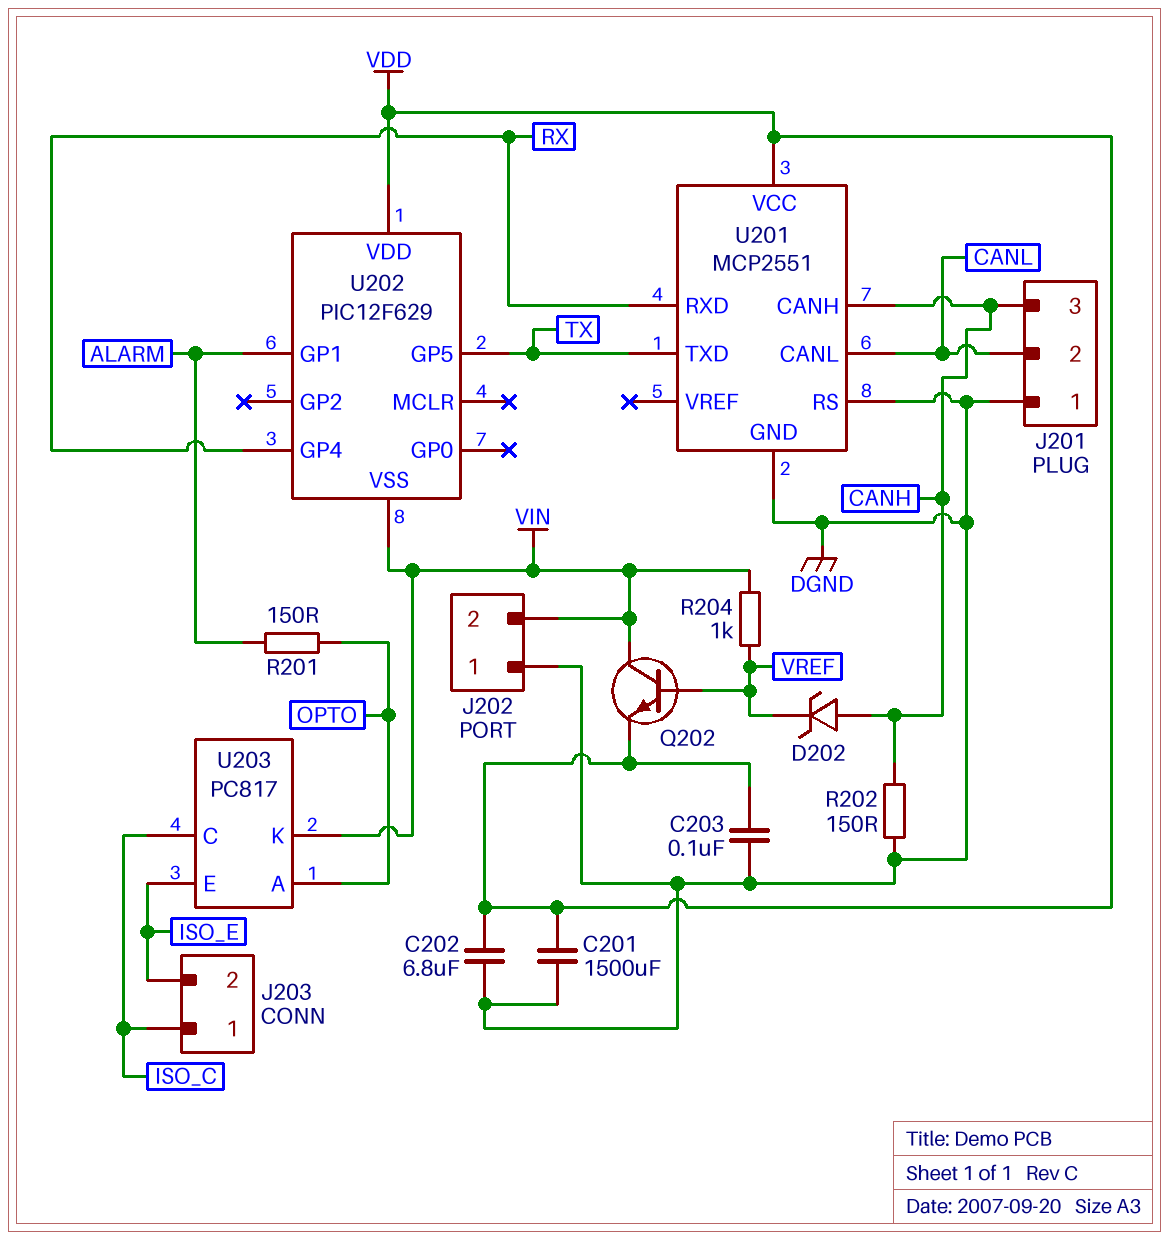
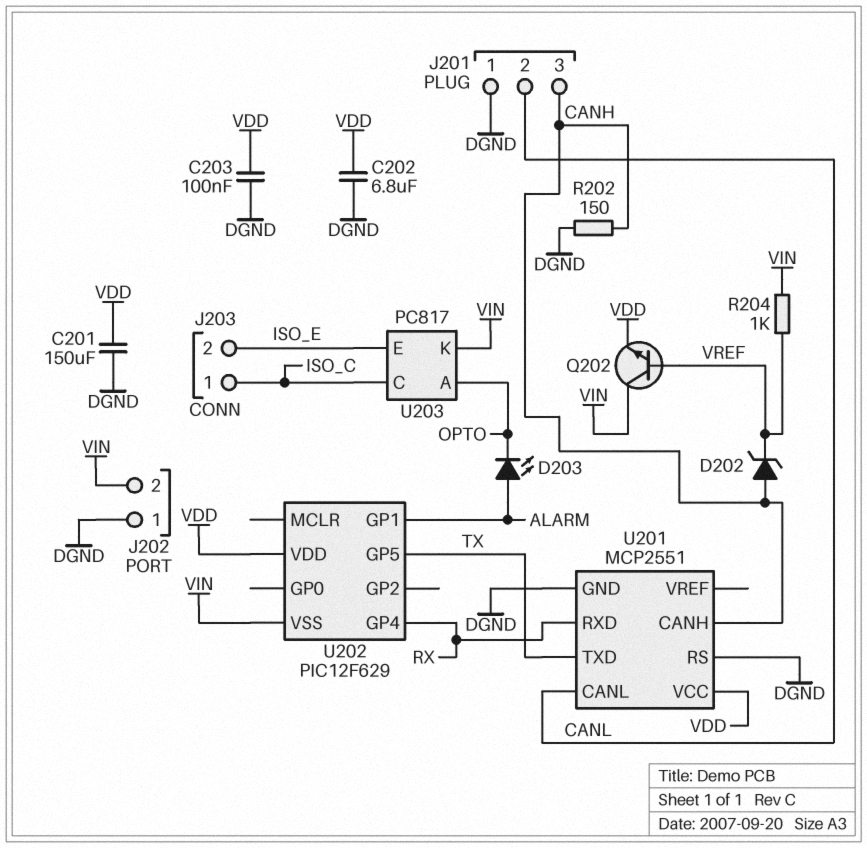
C201: 1500uF (DGND, VDD) -> 150uF (DGND, VDD)
D203: none -> LED (A ALARM, K OPTO)
R201: 150 (ALARM, OPTO) -> none

